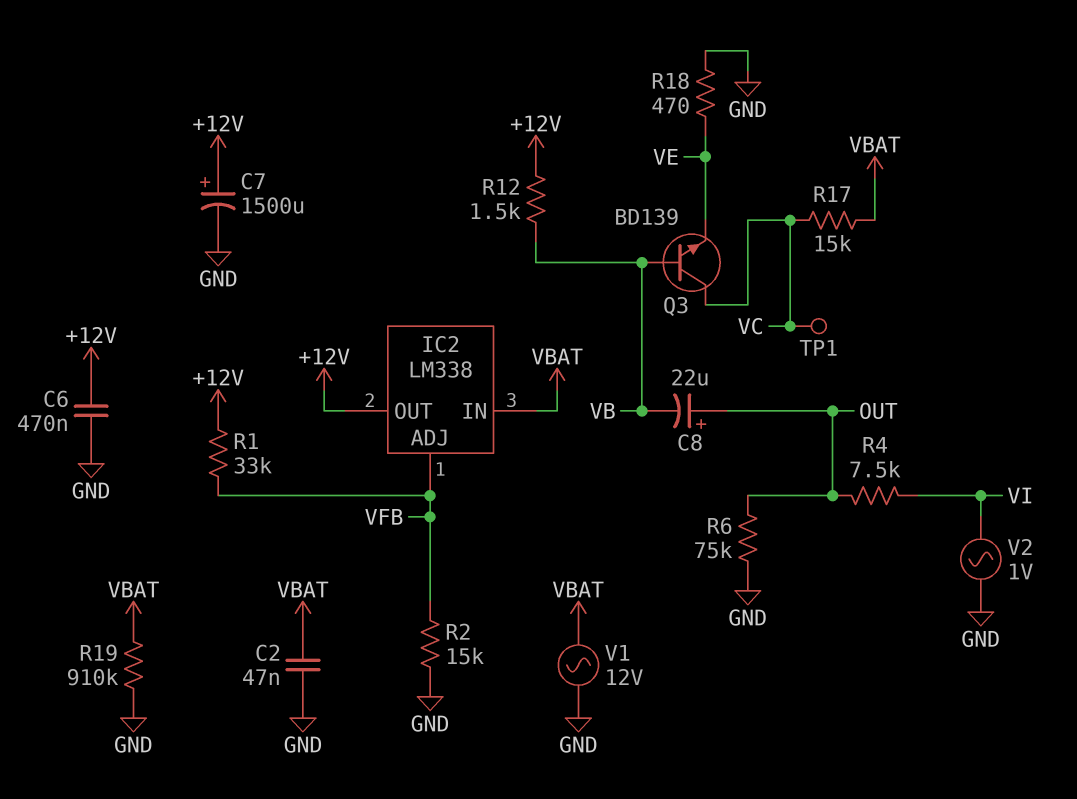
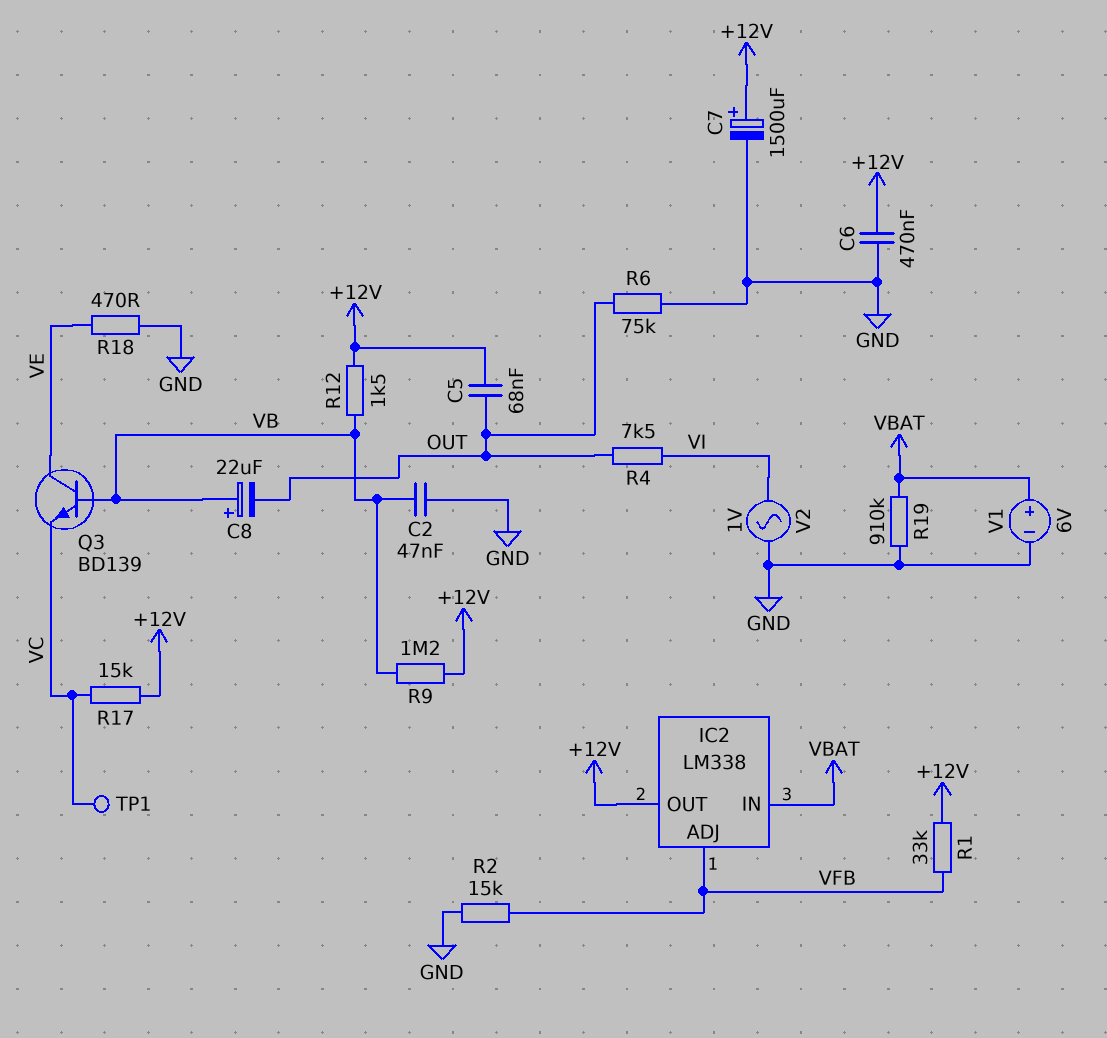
C2: 47nF (GND, VBAT) -> 47nF (GND, VB)
C5: none -> 68nF (+12V, OUT)
C8: 22uF (plus OUT, minus VB) -> 22uF (plus VB, minus OUT)
Q3: NPN BD139 (B VB, C VC, E VE) -> NPN BD139 (B VB, C VE, E VC)
R9: none -> 1.2M (+12V, VB)
R17: 15k (VBAT, VC) -> 15k (+12V, VC)
V1: AC 12V (GND, VBAT) -> 6V (plus VBAT, minus GND)

